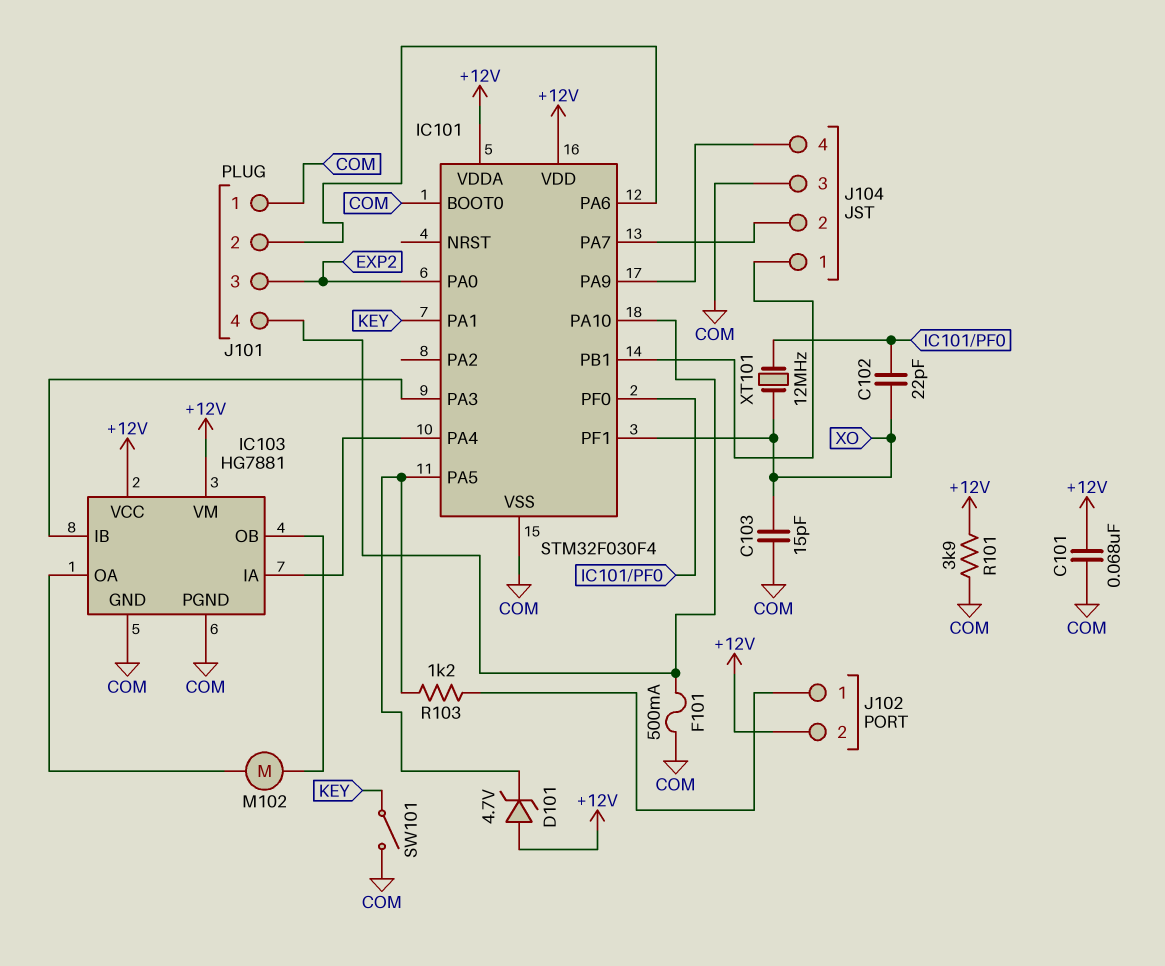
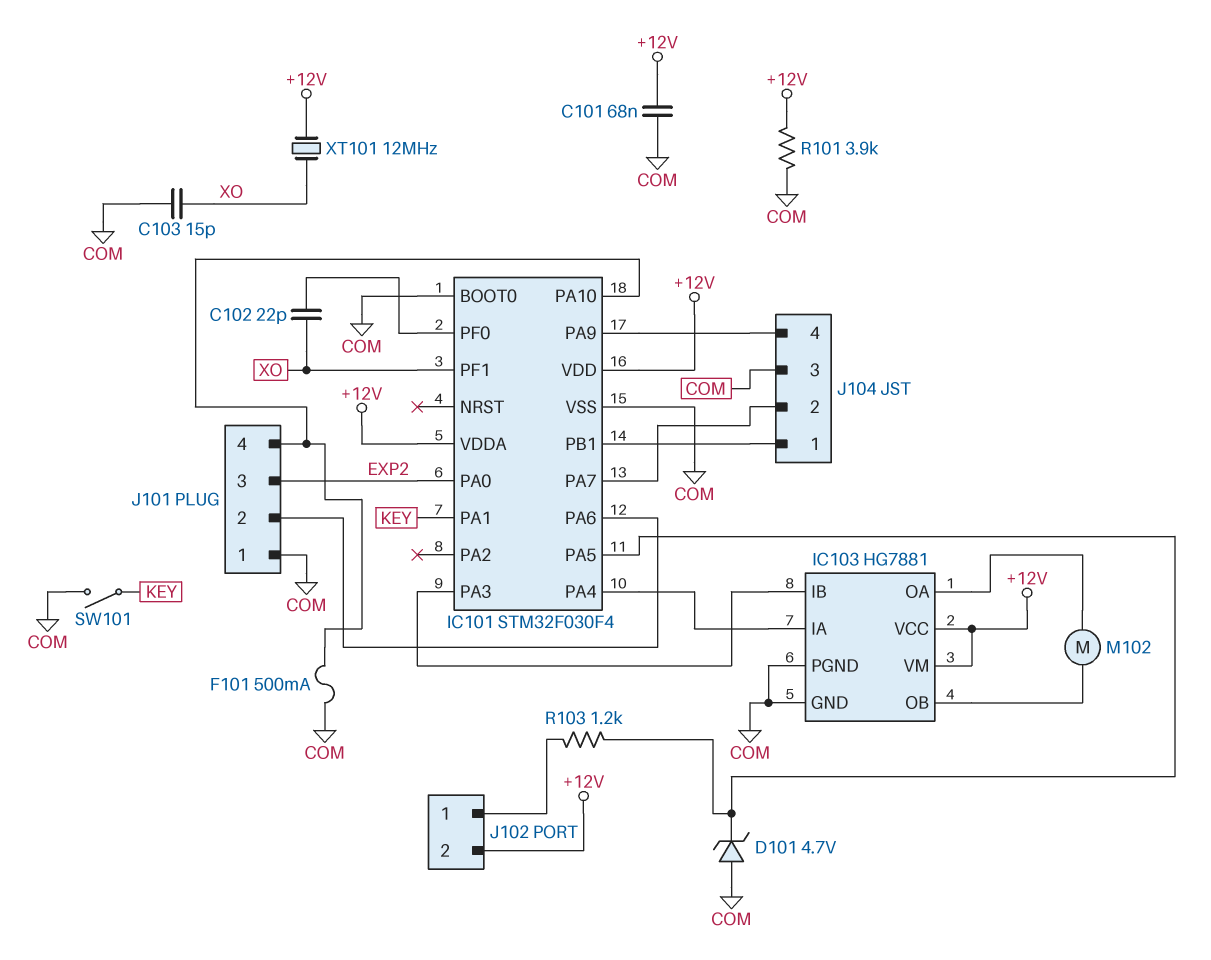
D101: zener 4.7V (A +12V, K IC101/PA5) -> zener 4.7V (A COM, K IC101/PA5)
XT101: 12MHz (IC101/PF0, XO) -> 12MHz (+12V, XO)

